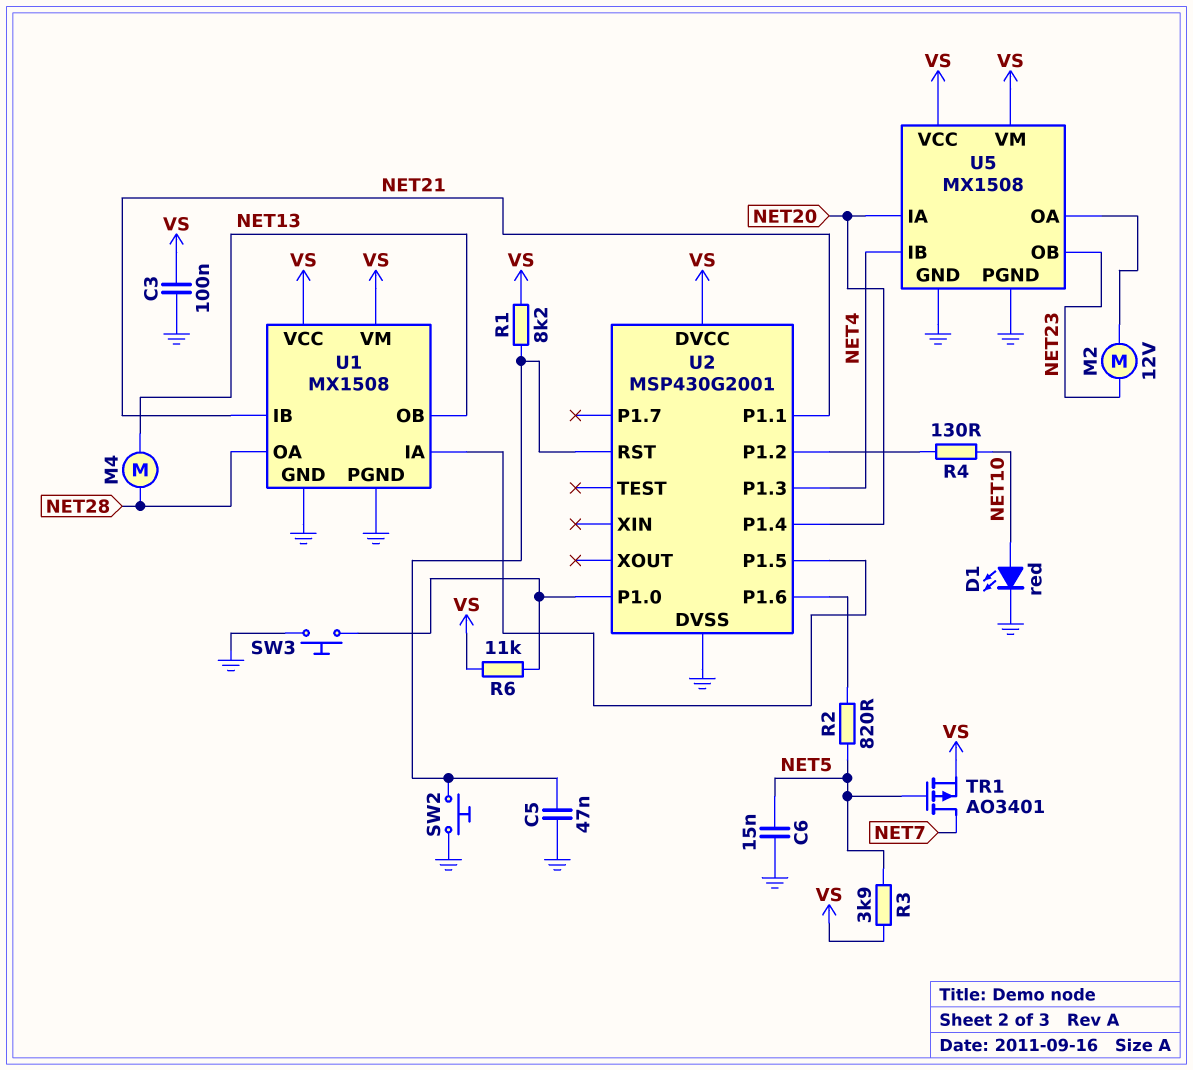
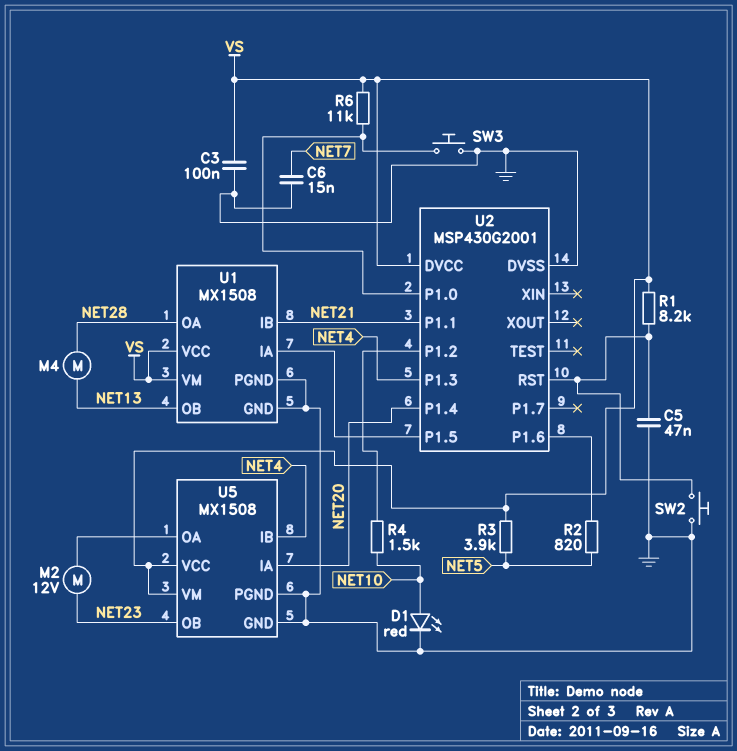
C6: 15nF (GND, NET5) -> 15nF (GND, NET7)
R4: 130 (NET10, U2/P1.2) -> 1.5k (NET10, U2/P1.2)
TR1: PMOS AO3401 (G NET5, D NET7, S VS) -> none

